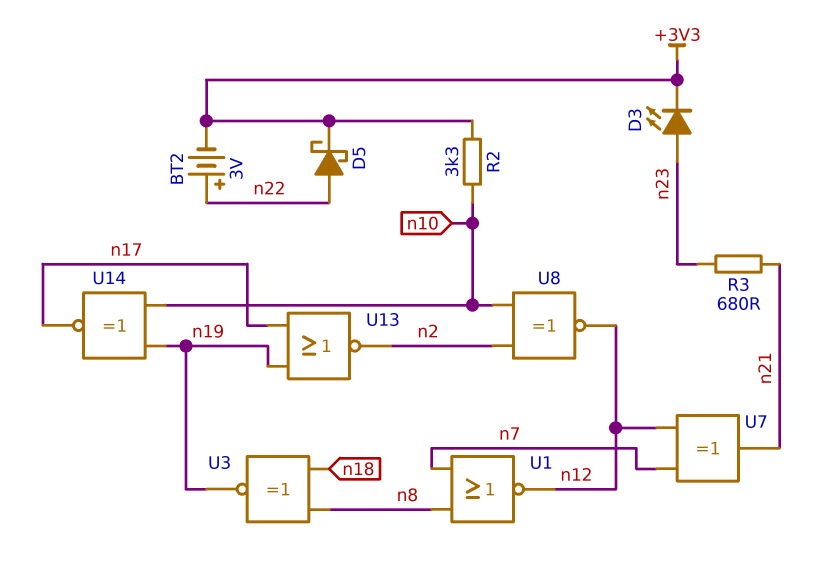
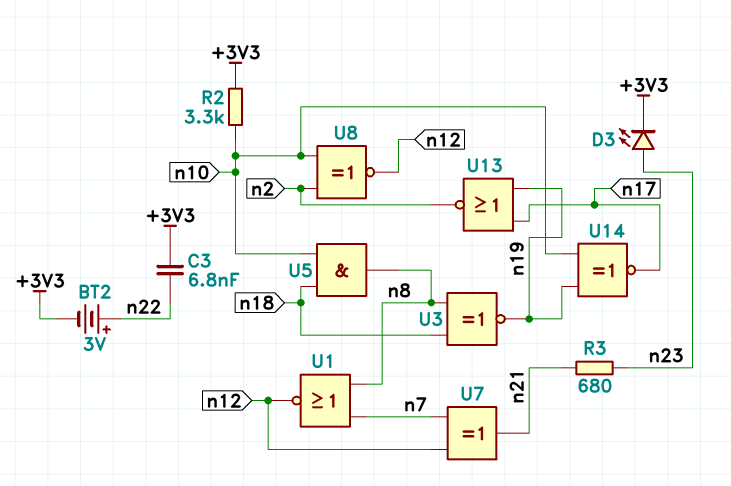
C3: none -> 6.8nF (+3V3, n22)
D5: schottky (A n22, K +3V3) -> none
U5: none -> AND (in n10, in n18, out n8)

